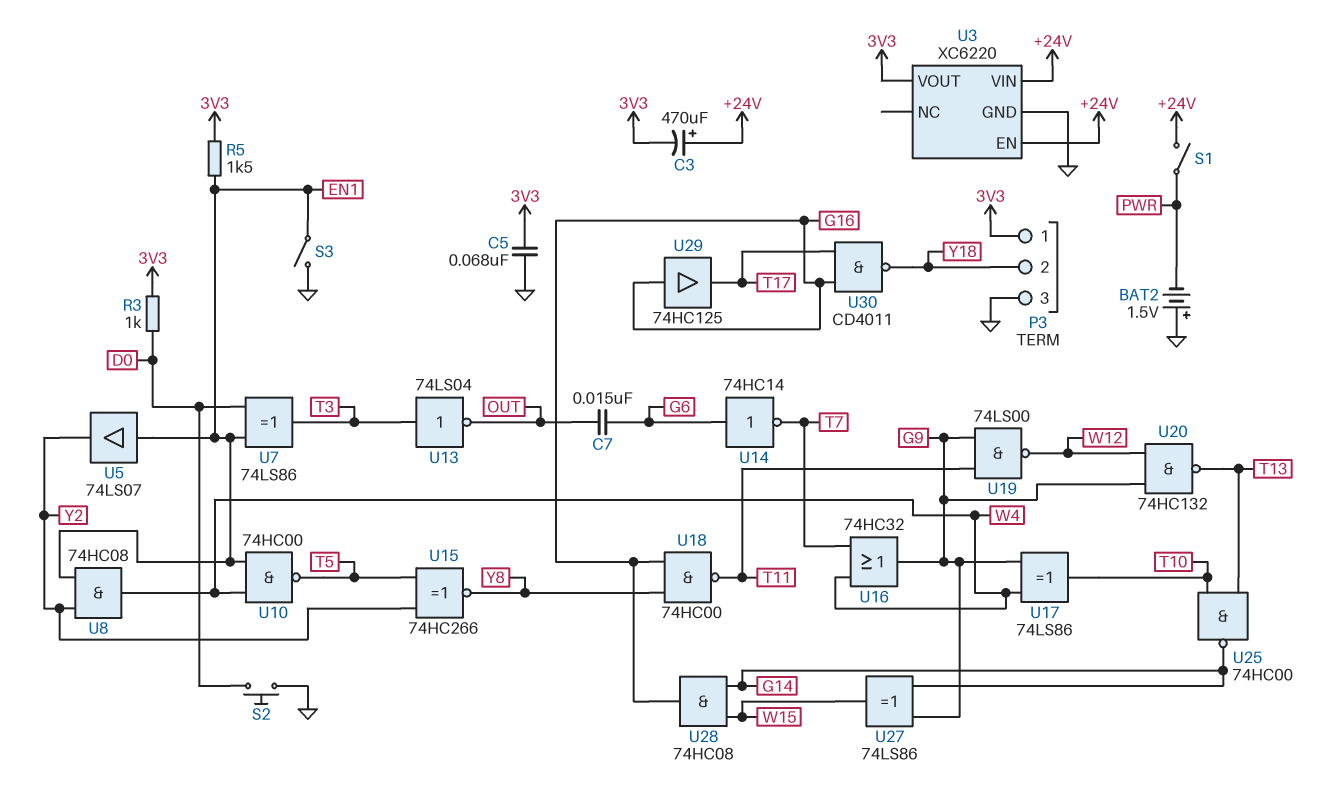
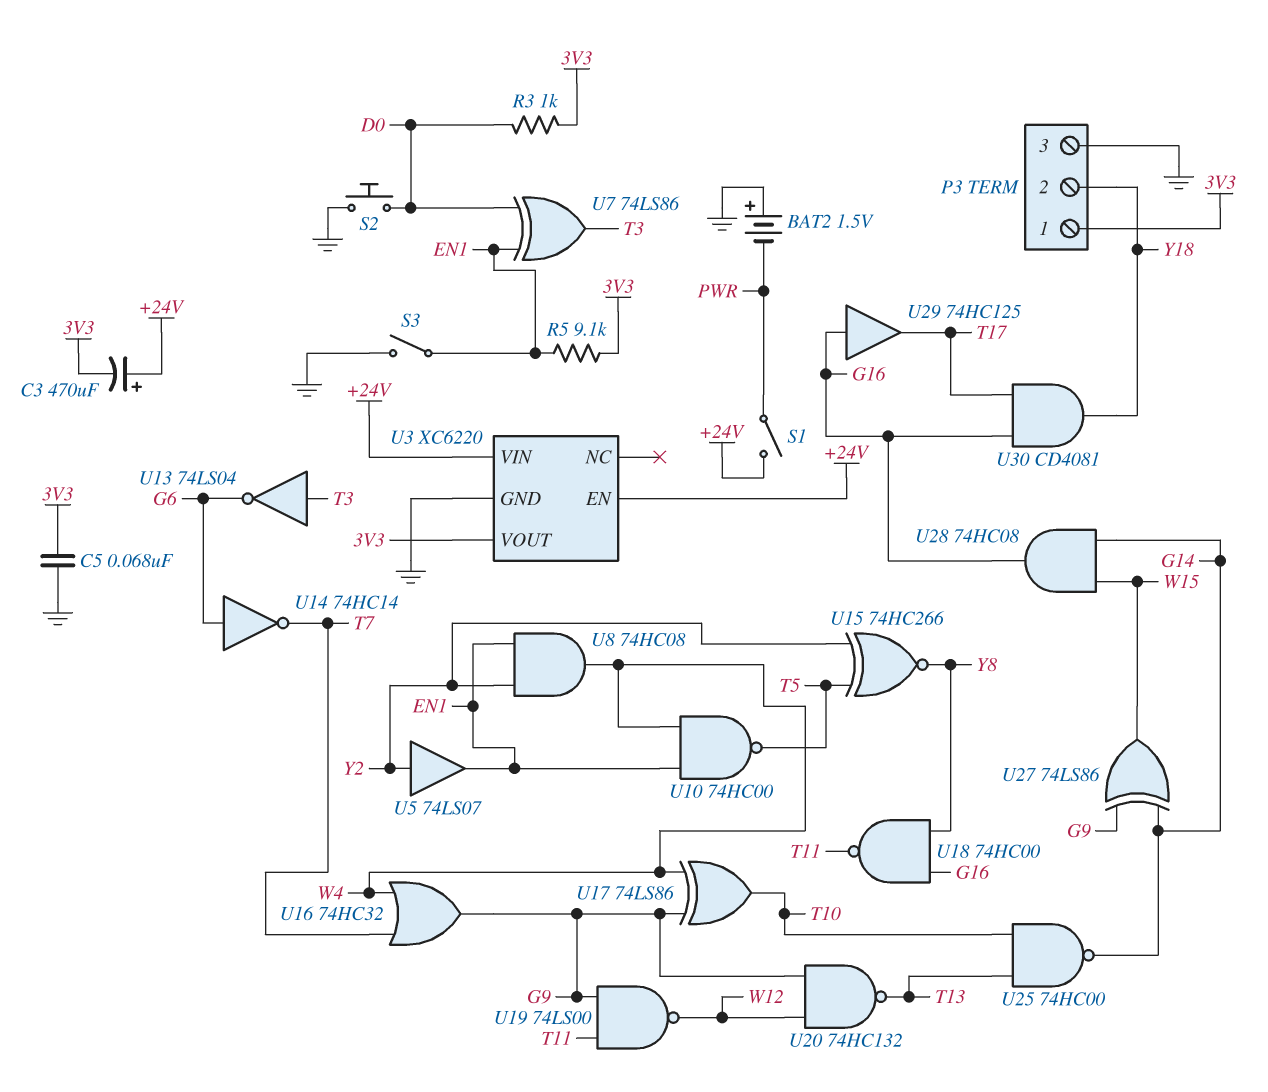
C7: 15nF (G6, OUT) -> none
R5: 1.5k (3V3, EN1) -> 9.1k (3V3, EN1)
U5: buffer 74LS07 (in EN1, out Y2) -> buffer 74LS07 (in Y2, out EN1)
U13: NOT 74LS04 (in T3, out OUT) -> NOT 74LS04 (in T3, out G6)
U30: NAND CD4011 (in G16, in T17, out Y18) -> AND CD4081 (in G16, in T17, out Y18)

